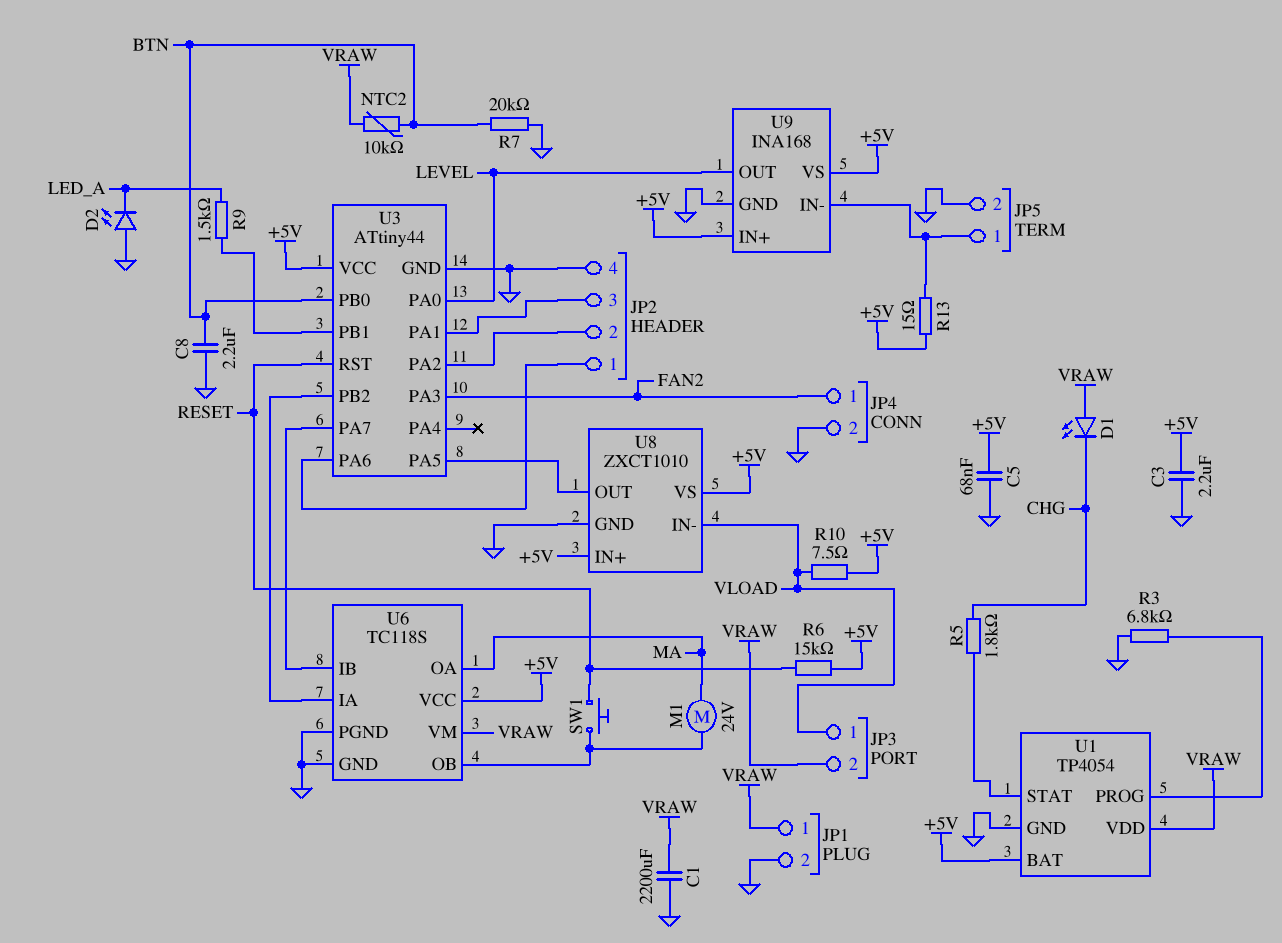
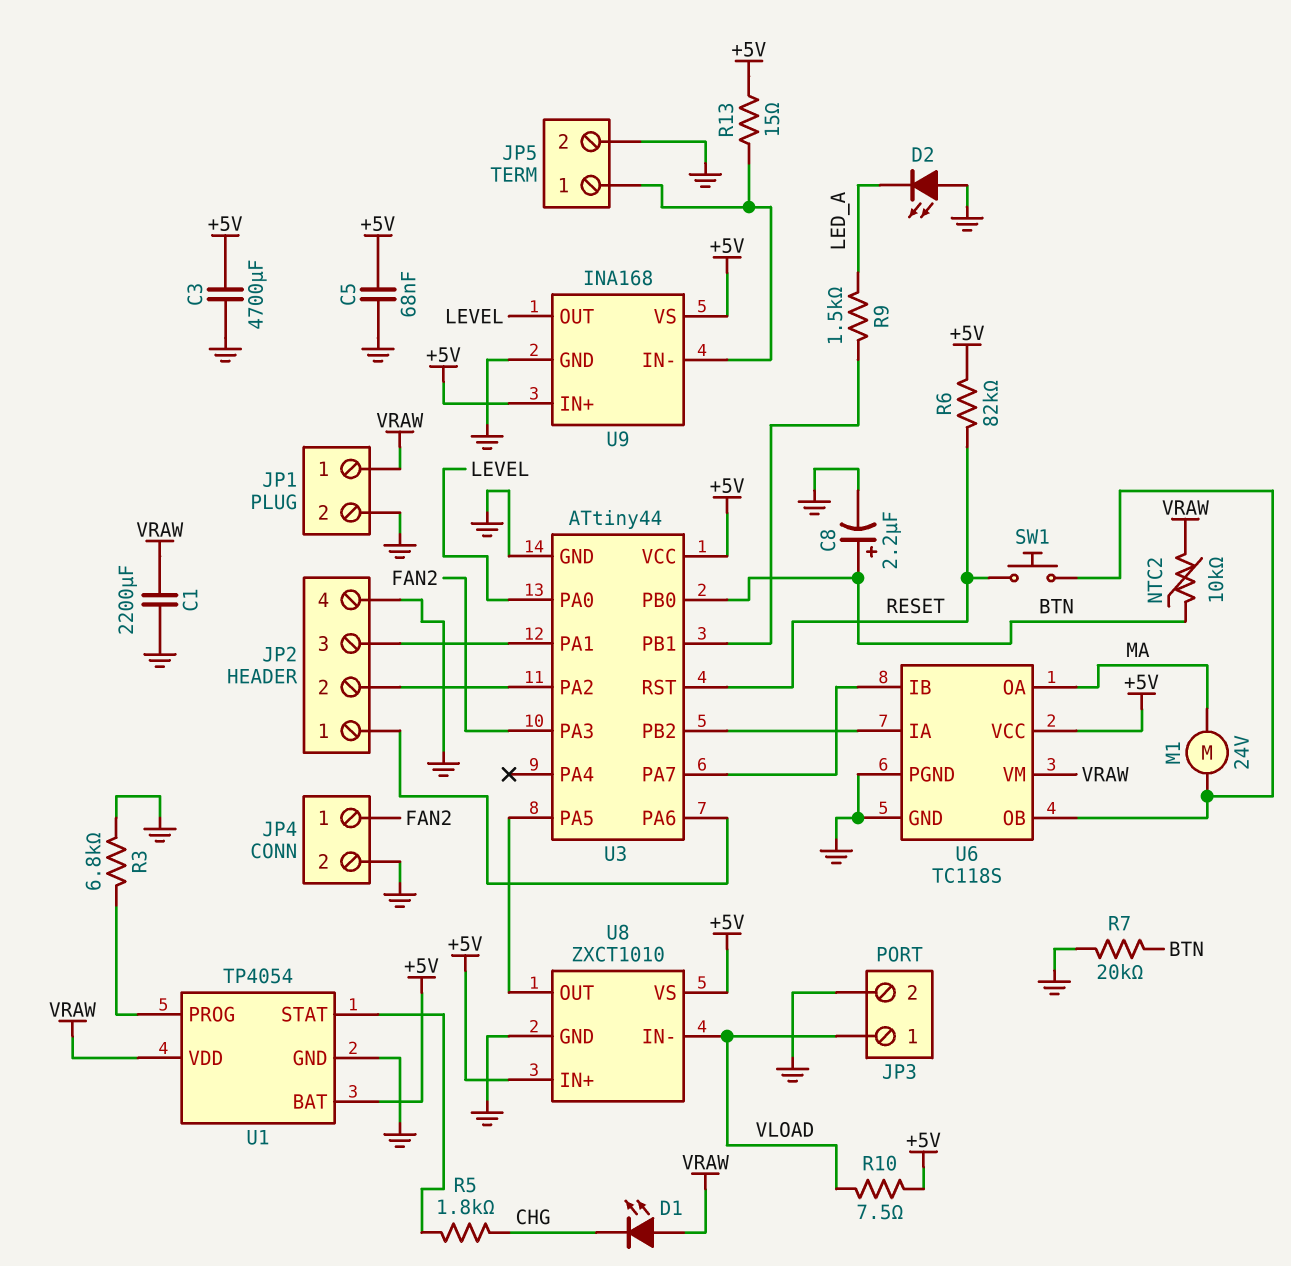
C3: 2.2uF (+5V, GND) -> 4700uF (+5V, GND)
C8: 2.2uF (BTN, GND) -> 2.2uF (plus BTN, minus GND)
JP3 pin 2: VRAW -> GND
R6: 15k (+5V, RESET) -> 82k (+5V, RESET)

